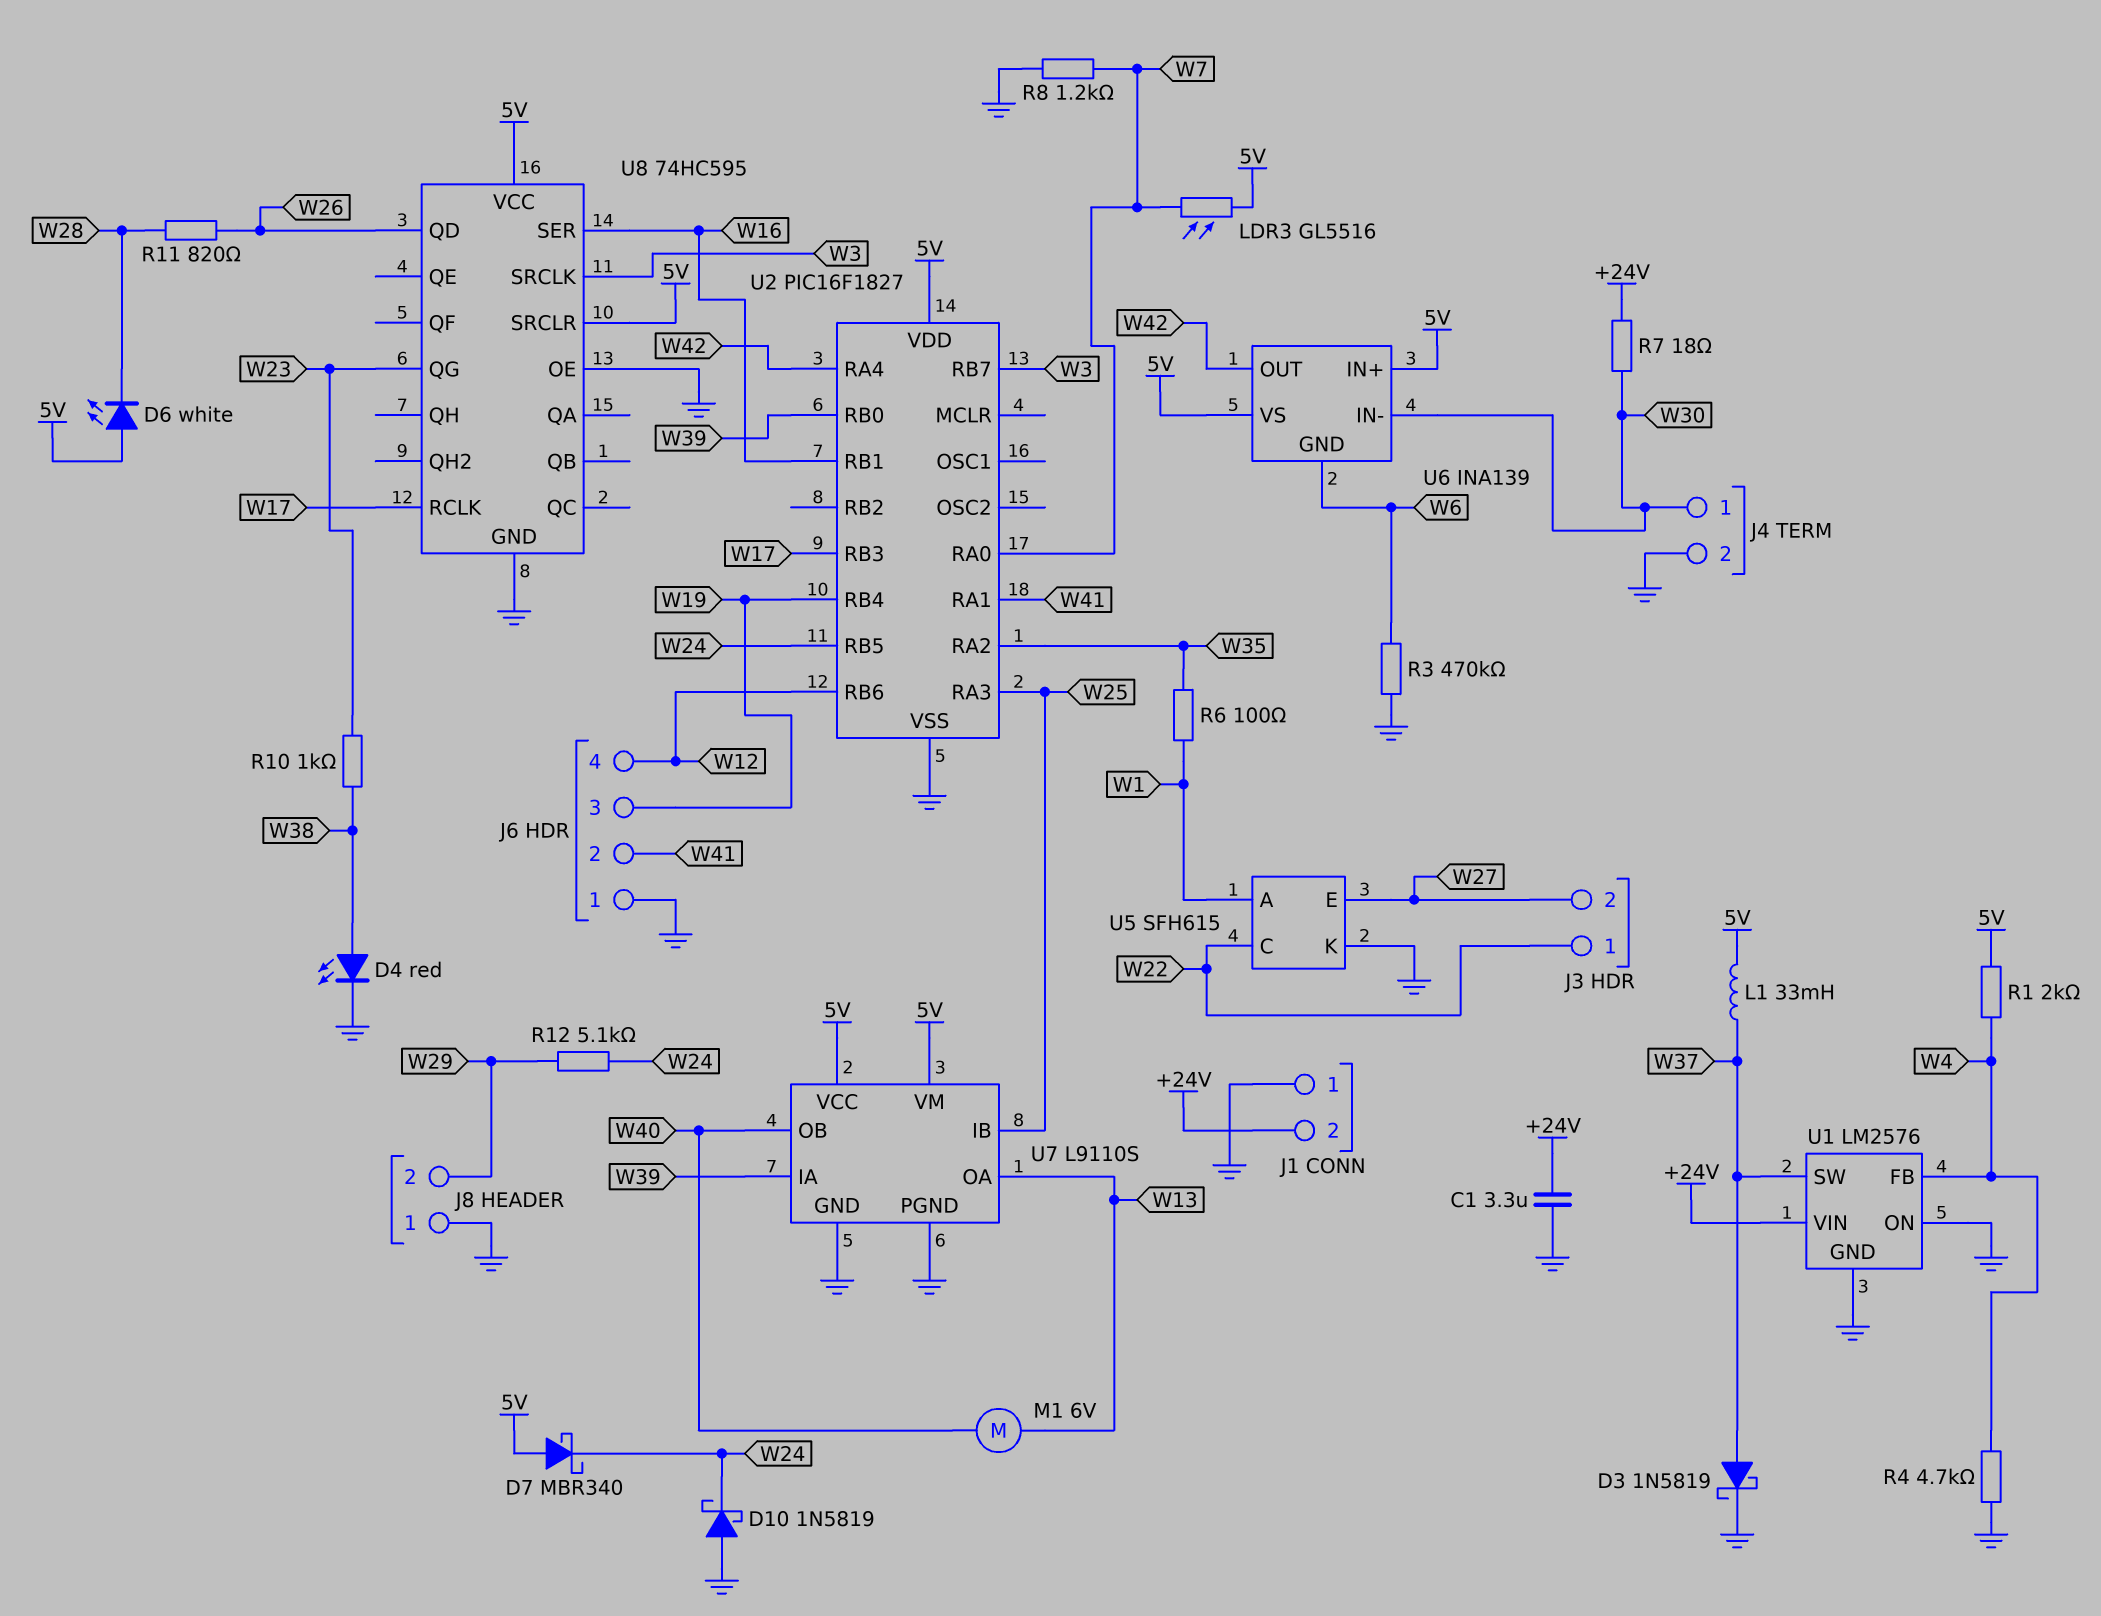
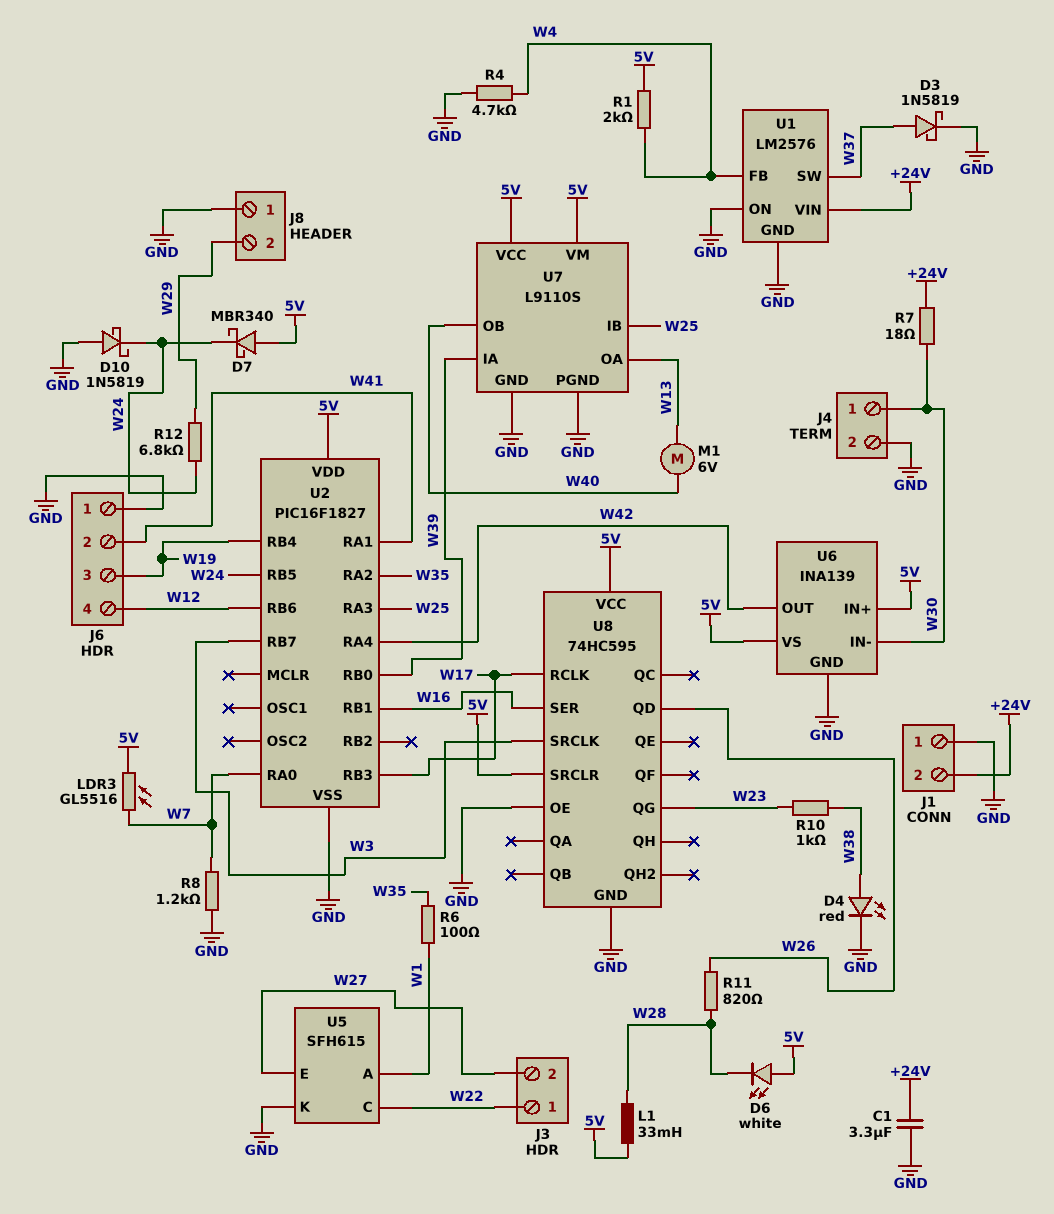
L1: 33mH (5V, W37) -> 33mH (5V, W28)
R3: 470k (GND, W6) -> none
R12: 5.1k (W24, W29) -> 6.8k (W24, W29)
U6 pin GND: W6 -> GND

